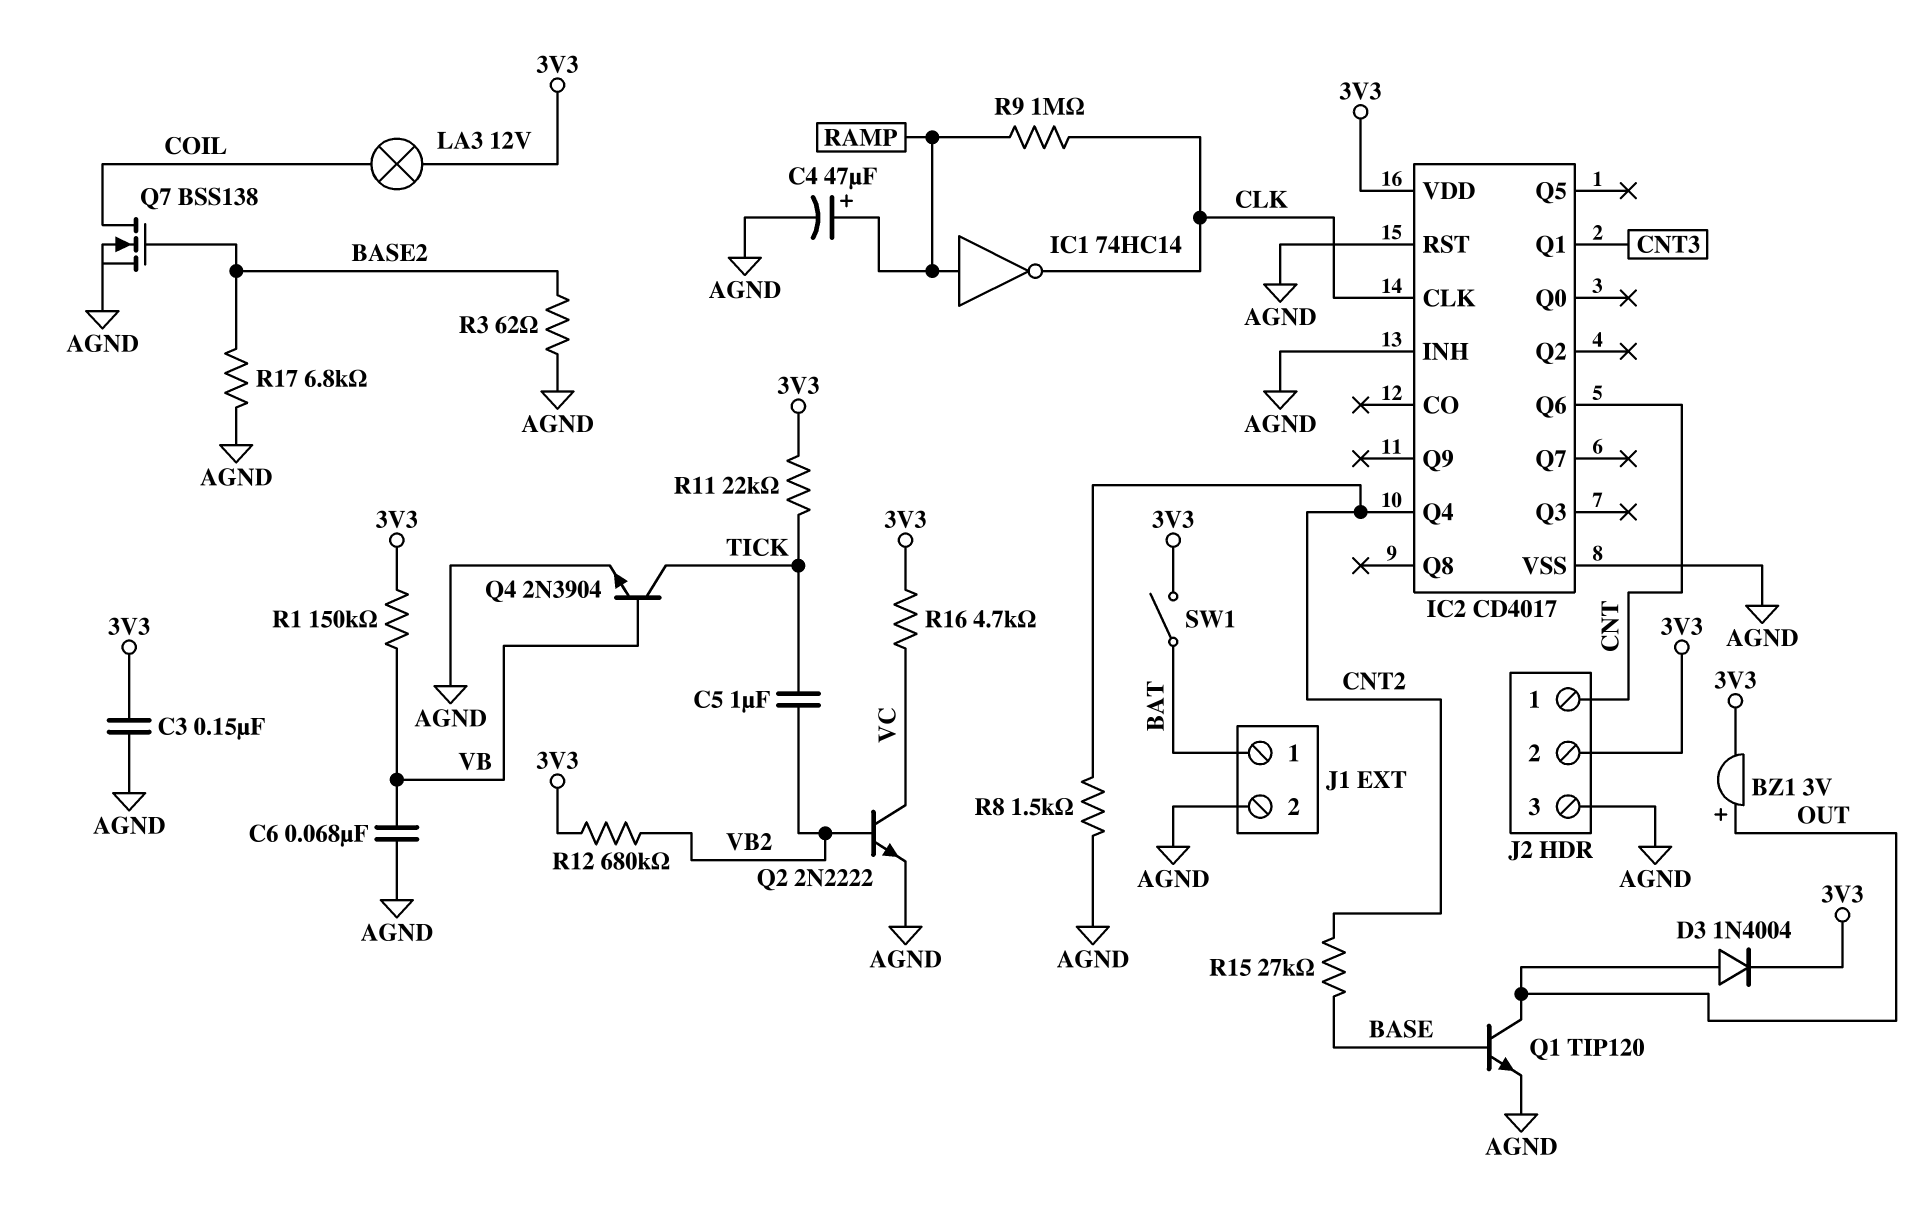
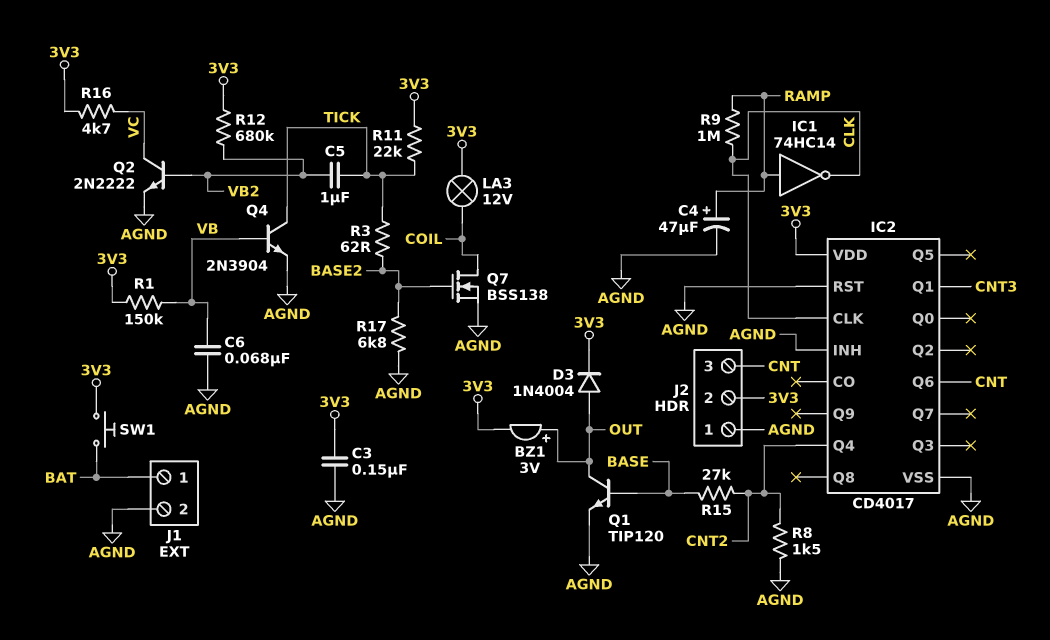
J2 pin 1: CNT -> AGND
J2 pin 3: AGND -> CNT
R3: 62 (AGND, BASE2) -> 62 (BASE2, TICK)
SW1: switch (3V3, BAT) -> button (3V3, BAT)

